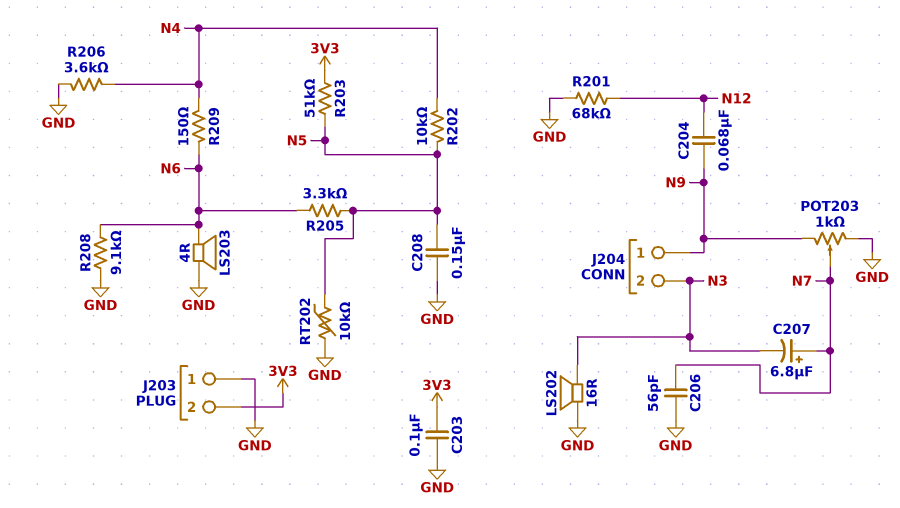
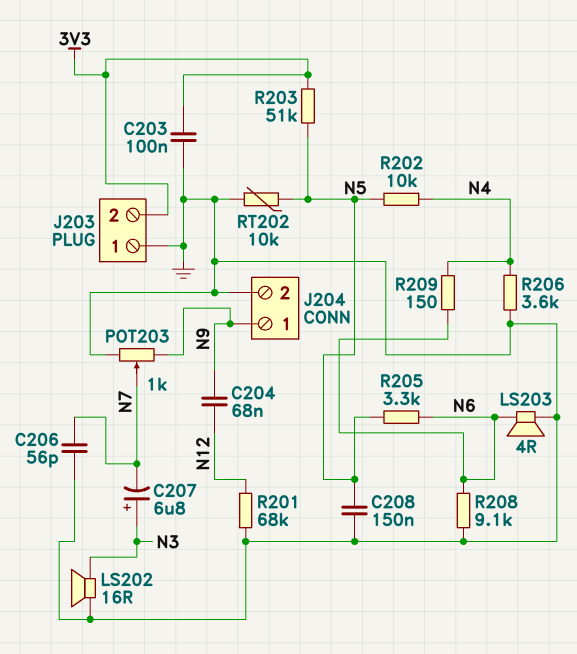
C207: 6.8uF (plus N7, minus N3) -> 6.8uF (plus N3, minus N7)
J204 pin 2: N3 -> GND

